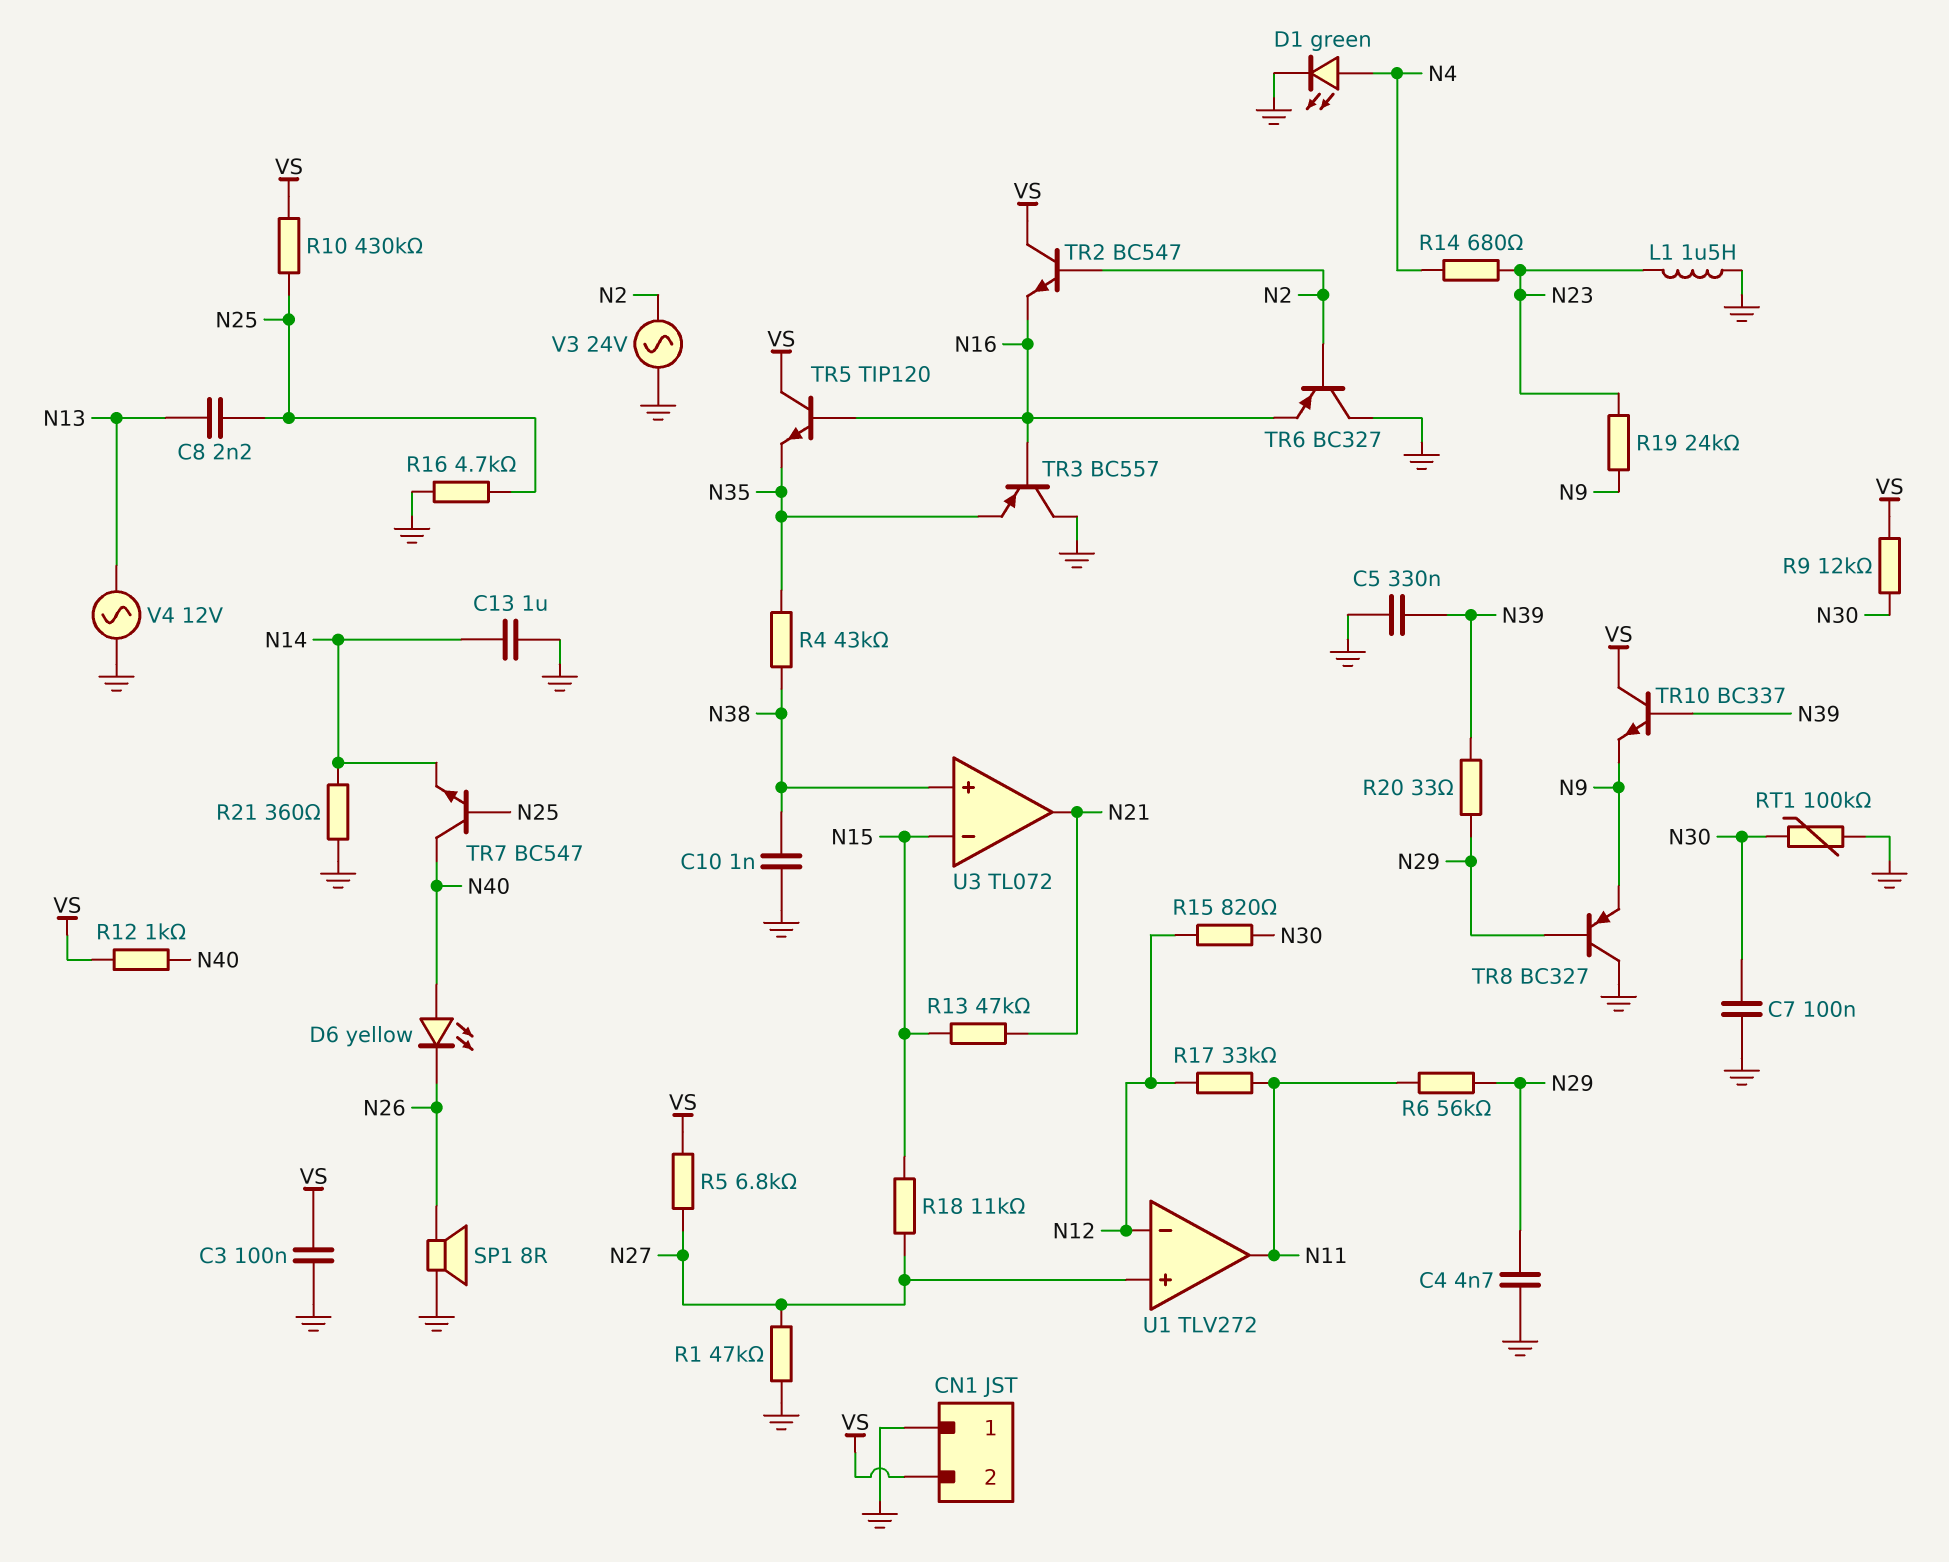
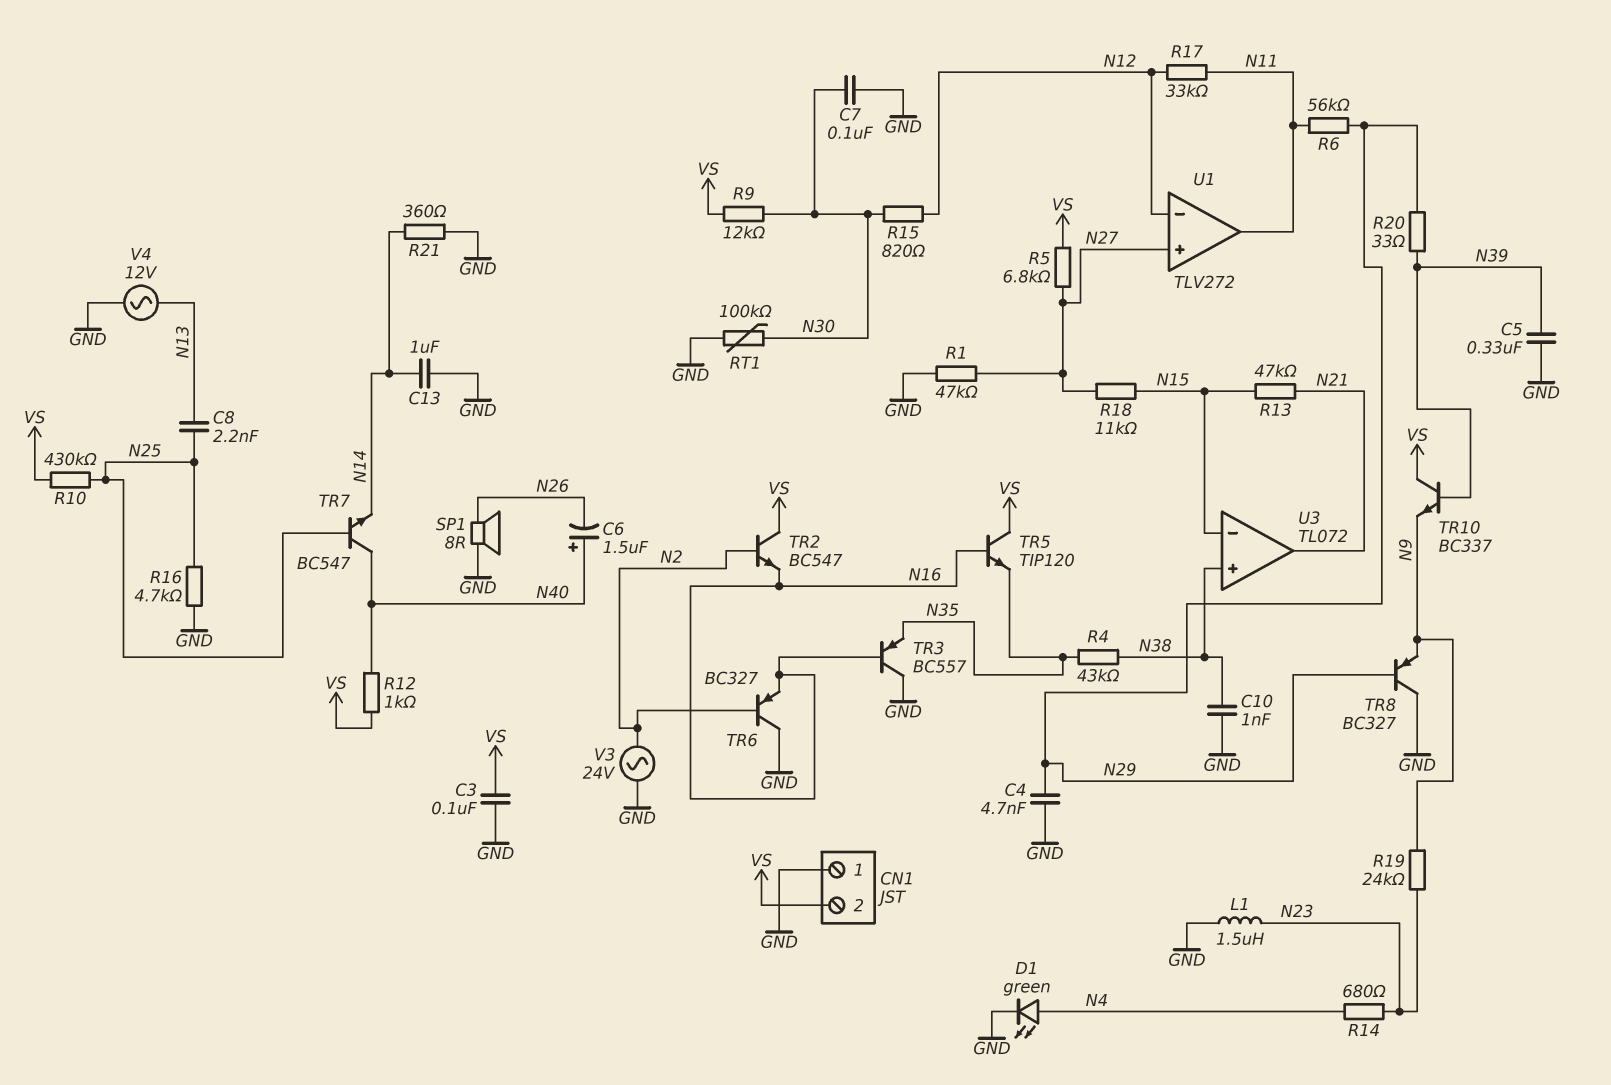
C6: none -> 1.5uF (plus N40, minus N26)
D6: LED yellow (A N40, K N26) -> none

